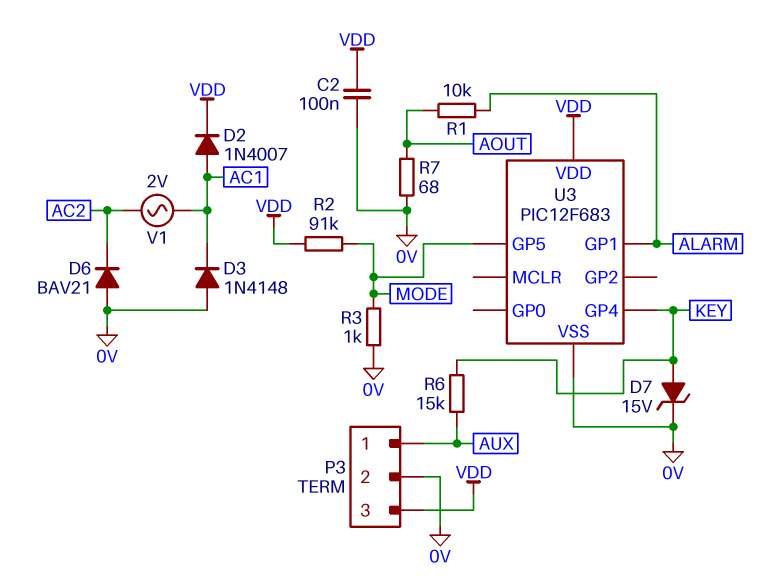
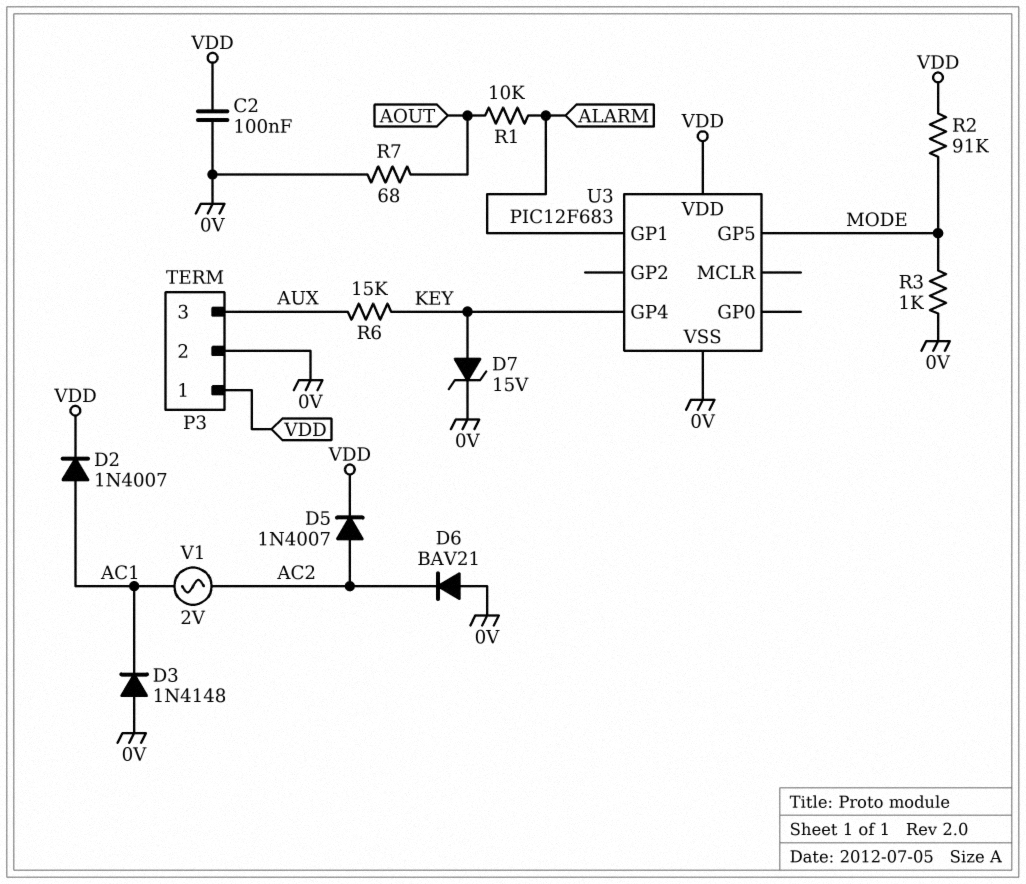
D5: none -> diode 1N4007 (A AC2, K VDD)
P3 pin 1: AUX -> VDD
P3 pin 3: VDD -> AUX

